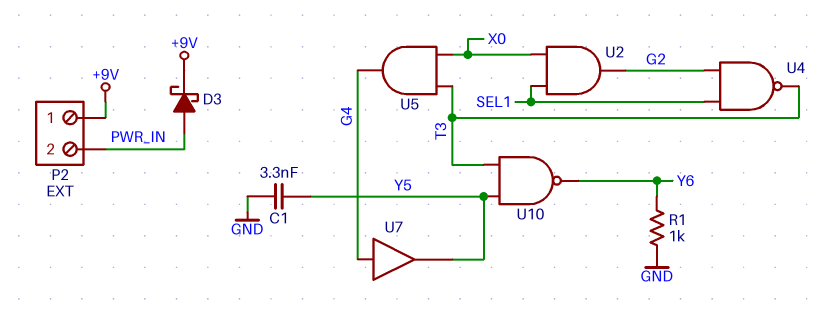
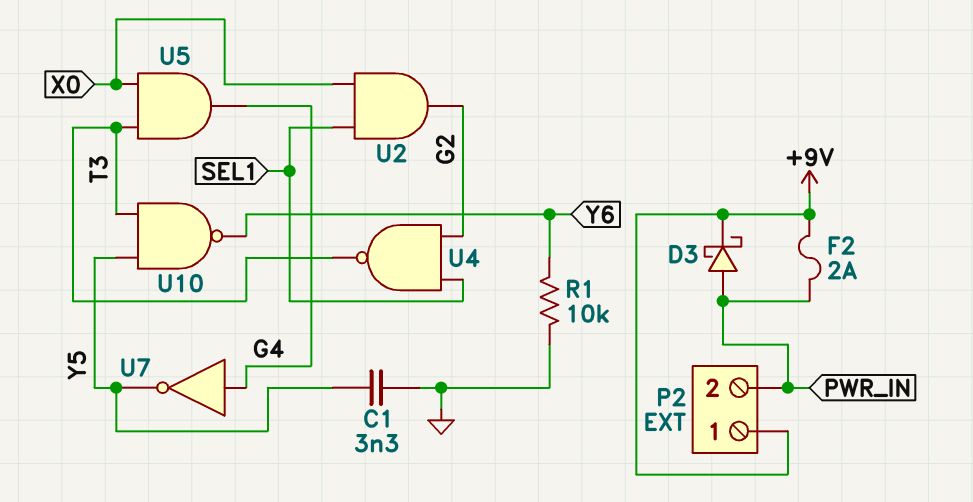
F2: none -> 2A (+9V, PWR_IN)
R1: 1k (GND, Y6) -> 10k (GND, Y6)
U7: buffer (in G4, out Y5) -> NOT (in G4, out Y5)

